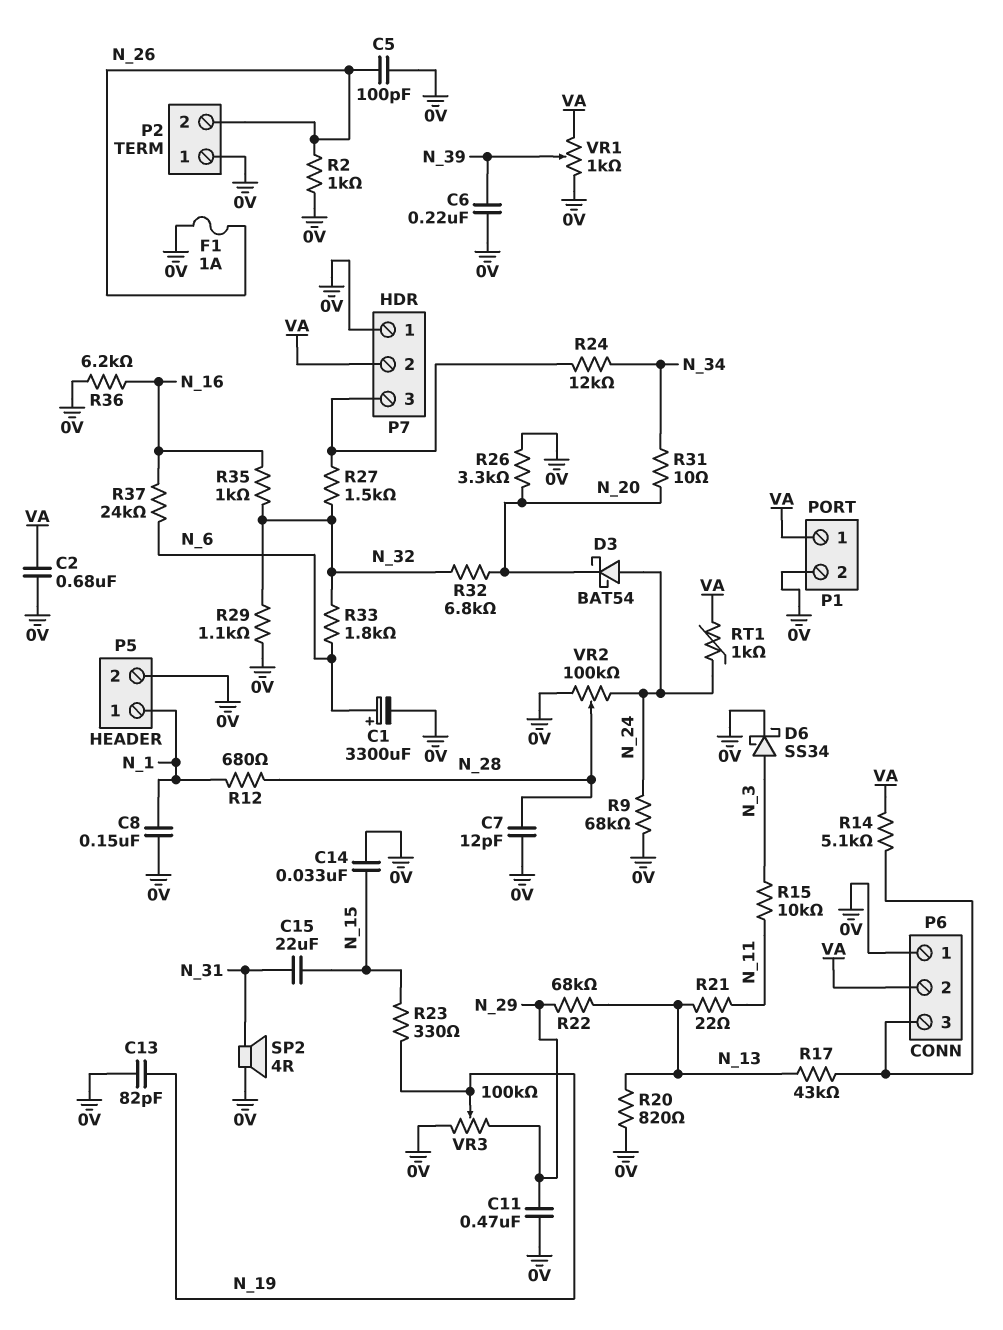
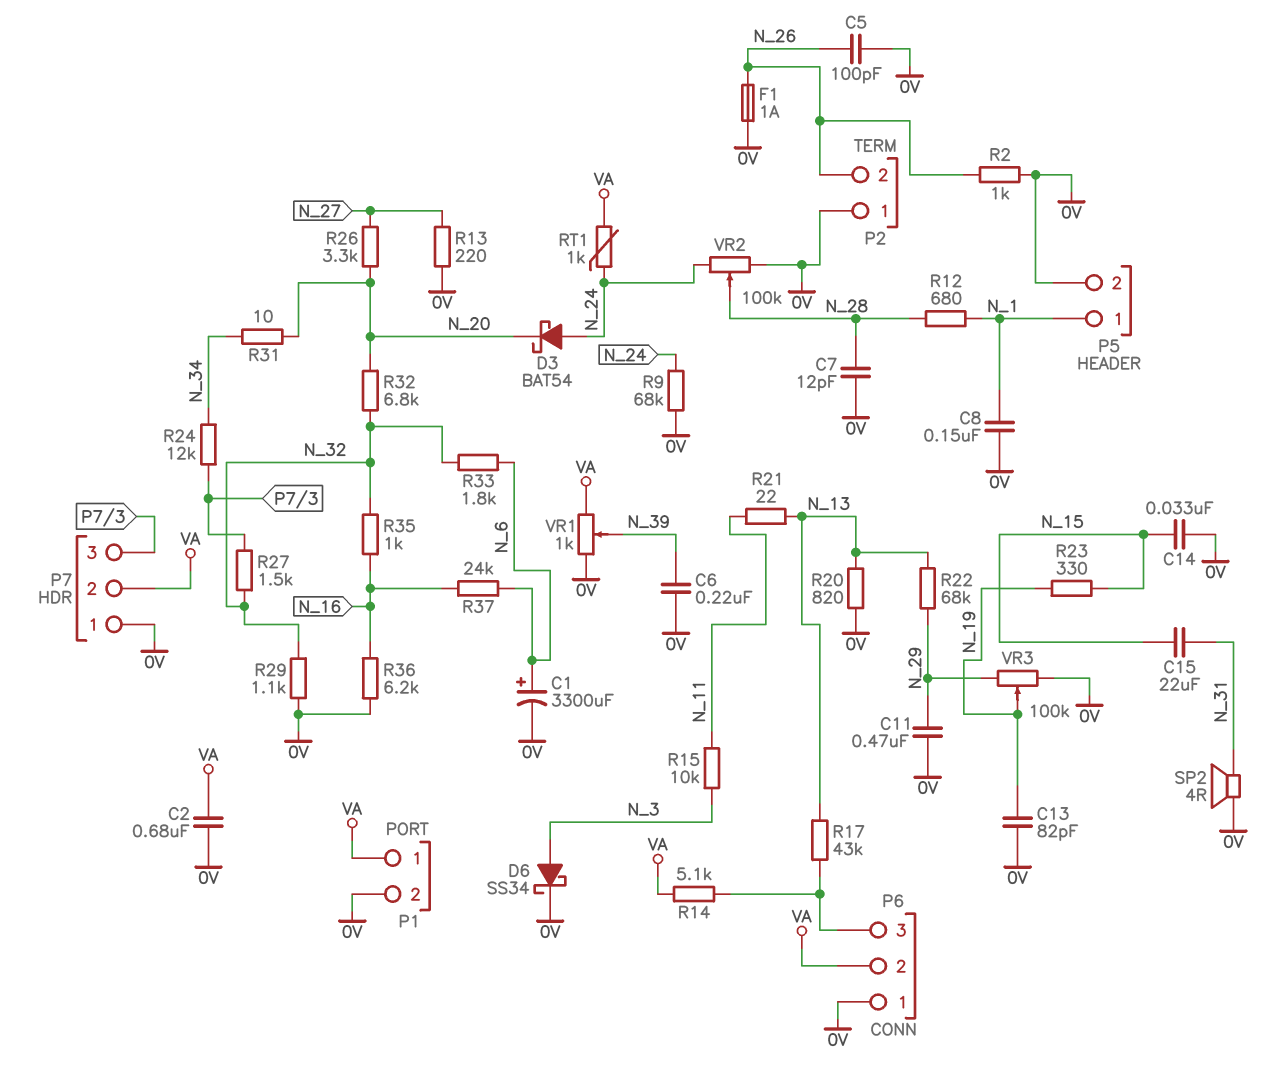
R13: none -> 220 (0V, N_27)
R26: 3.3k (0V, N_20) -> 3.3k (N_20, N_27)

